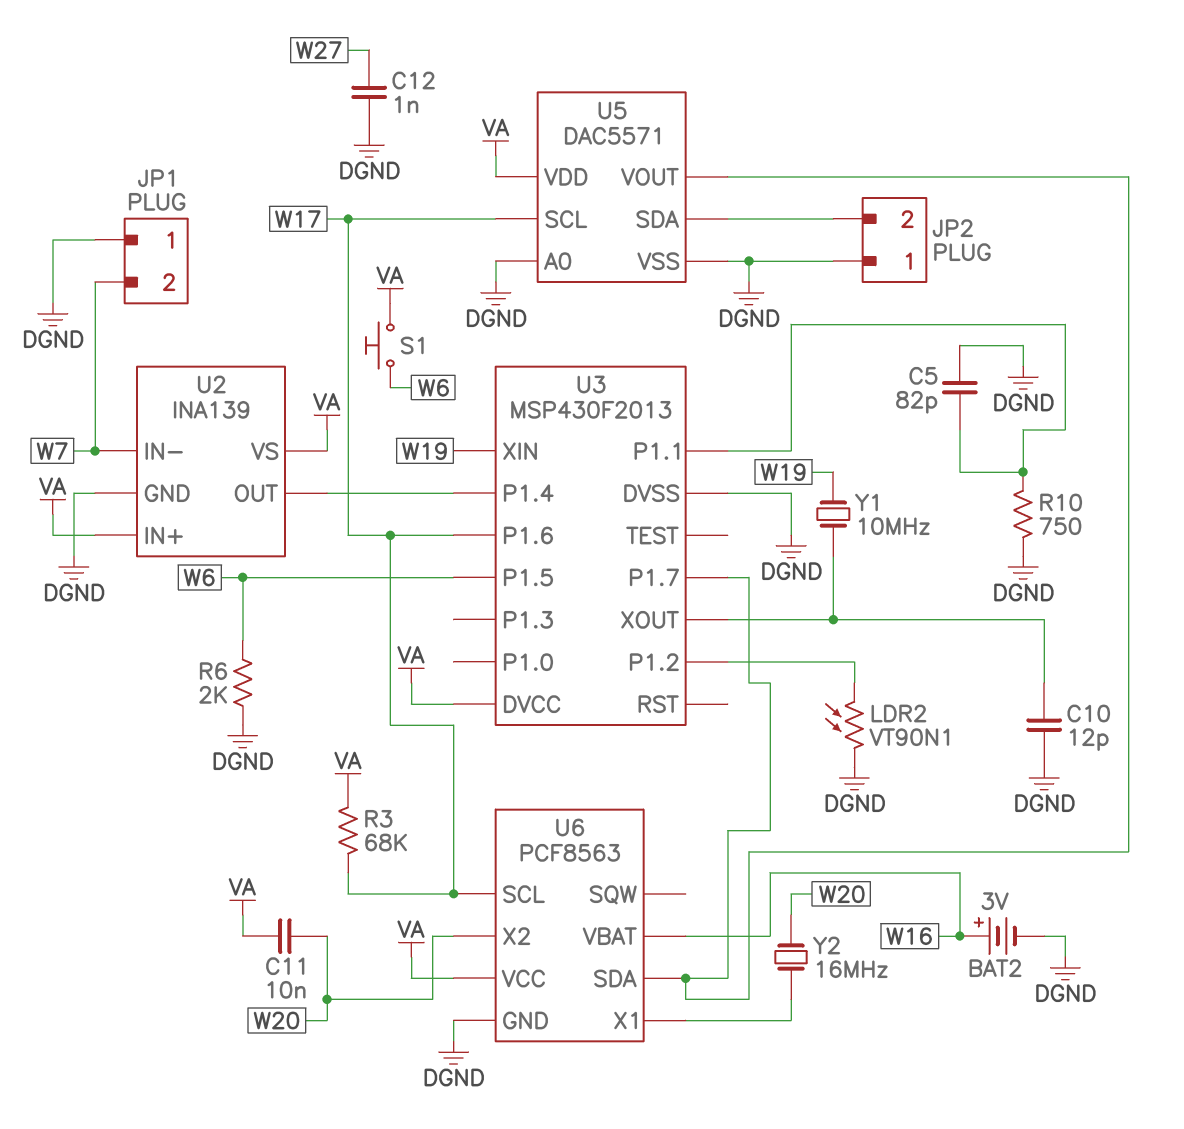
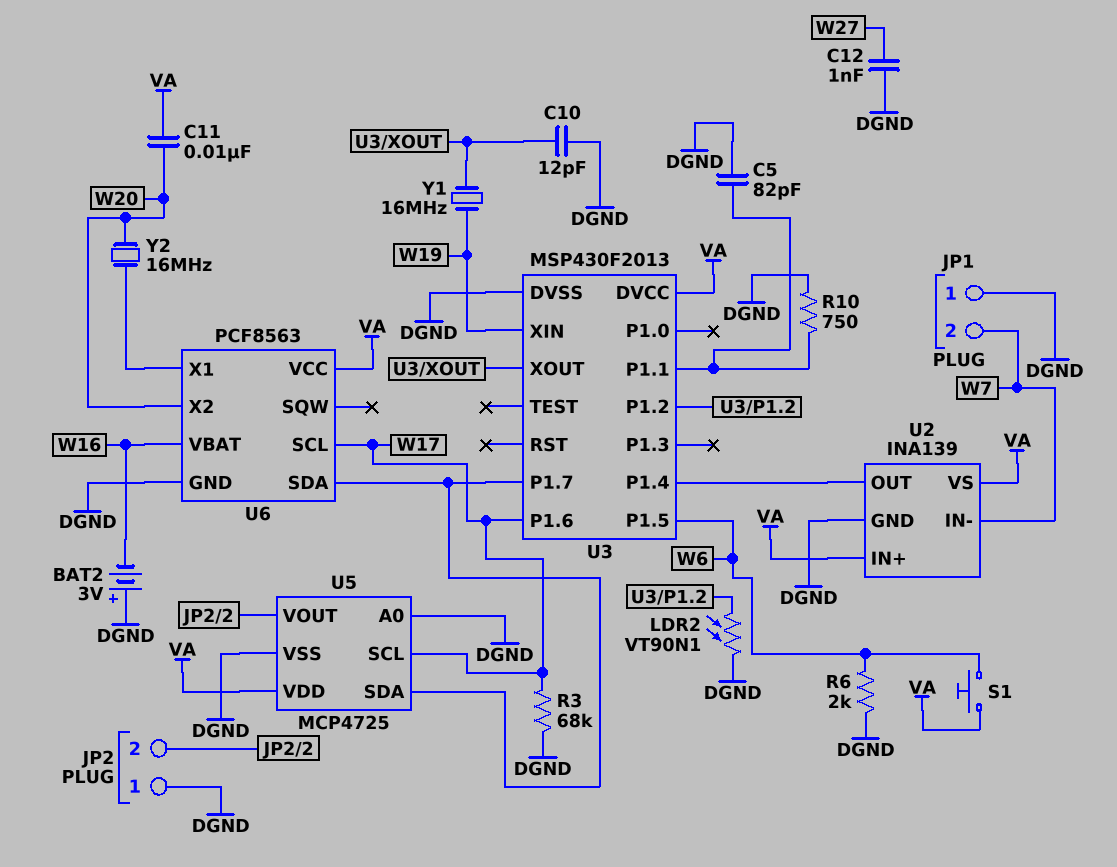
BAT2: 3V (plus W16, minus DGND) -> 3V (plus DGND, minus W16)
R3: 68k (VA, W17) -> 68k (DGND, W17)
U5: DAC5571 -> MCP4725
U5 pin SDA: JP2/2 -> U3/P1.7
U5 pin VOUT: U3/P1.7 -> JP2/2
Y1: 10MHz (U3/XOUT, W19) -> 16MHz (U3/XOUT, W19)

